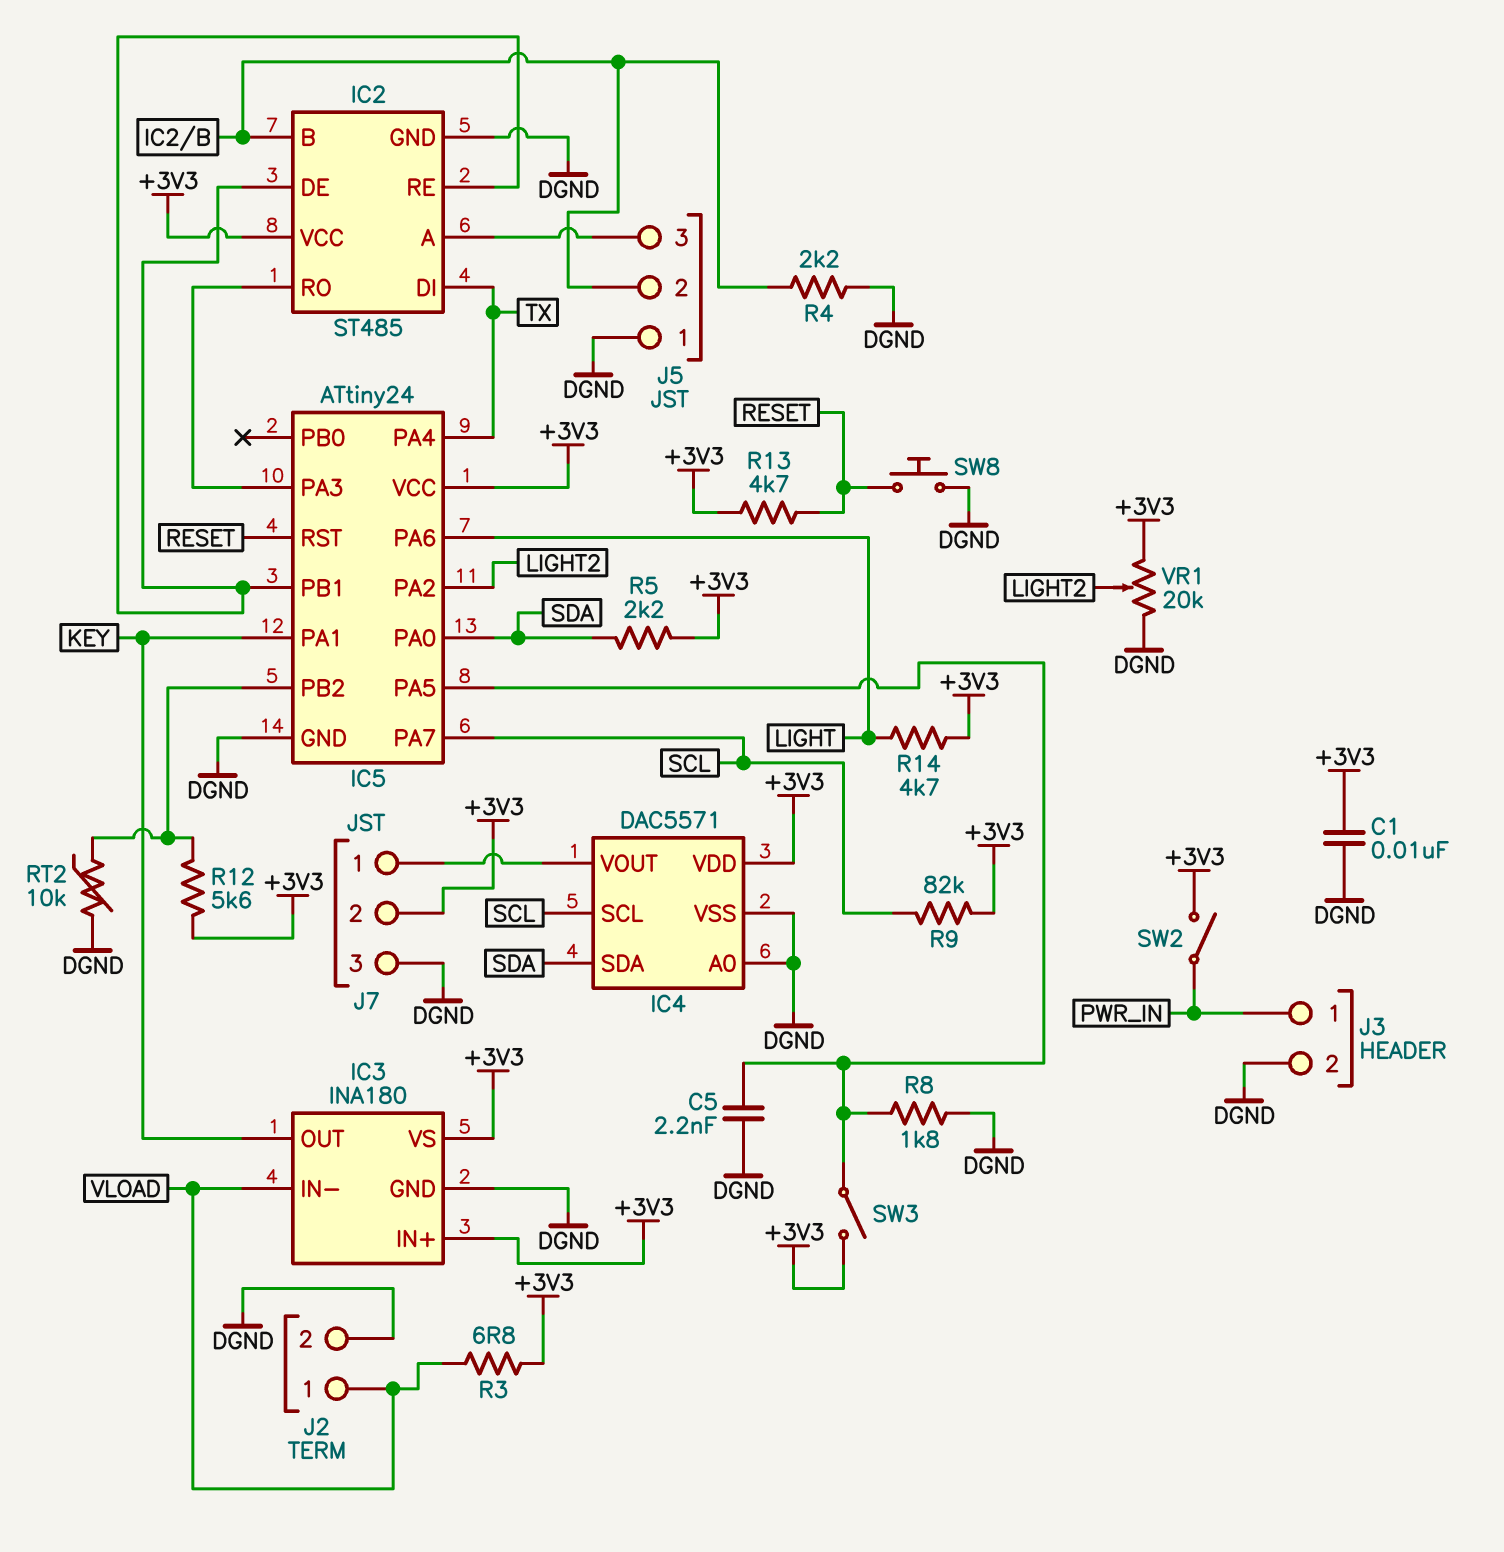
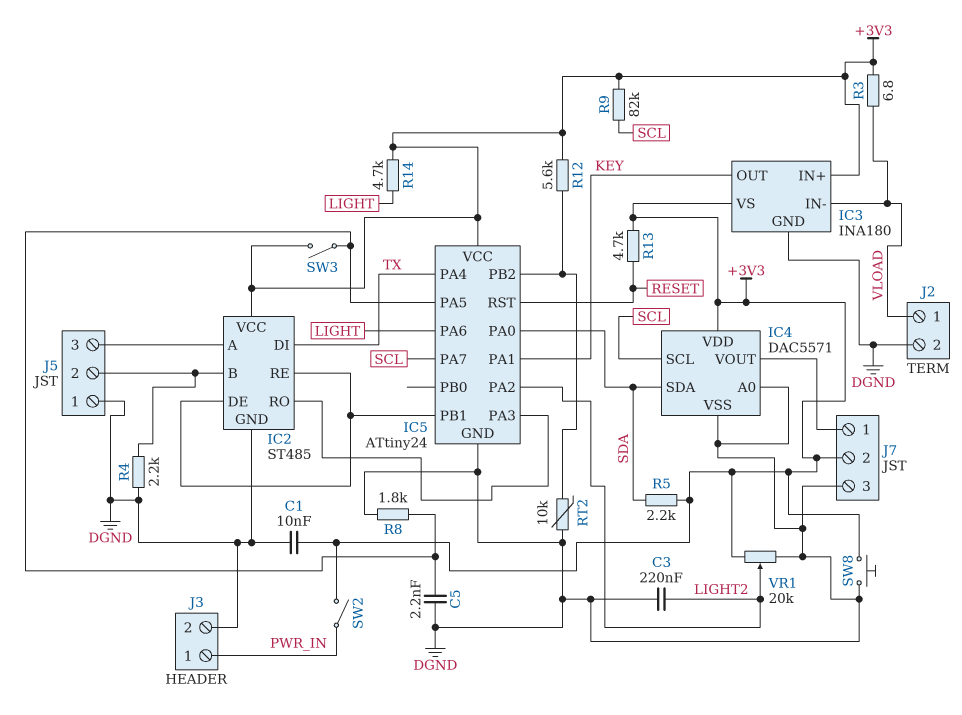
C3: none -> 220nF (DGND, LIGHT2)
SW8: button (DGND, RESET) -> button (+3V3, DGND)

